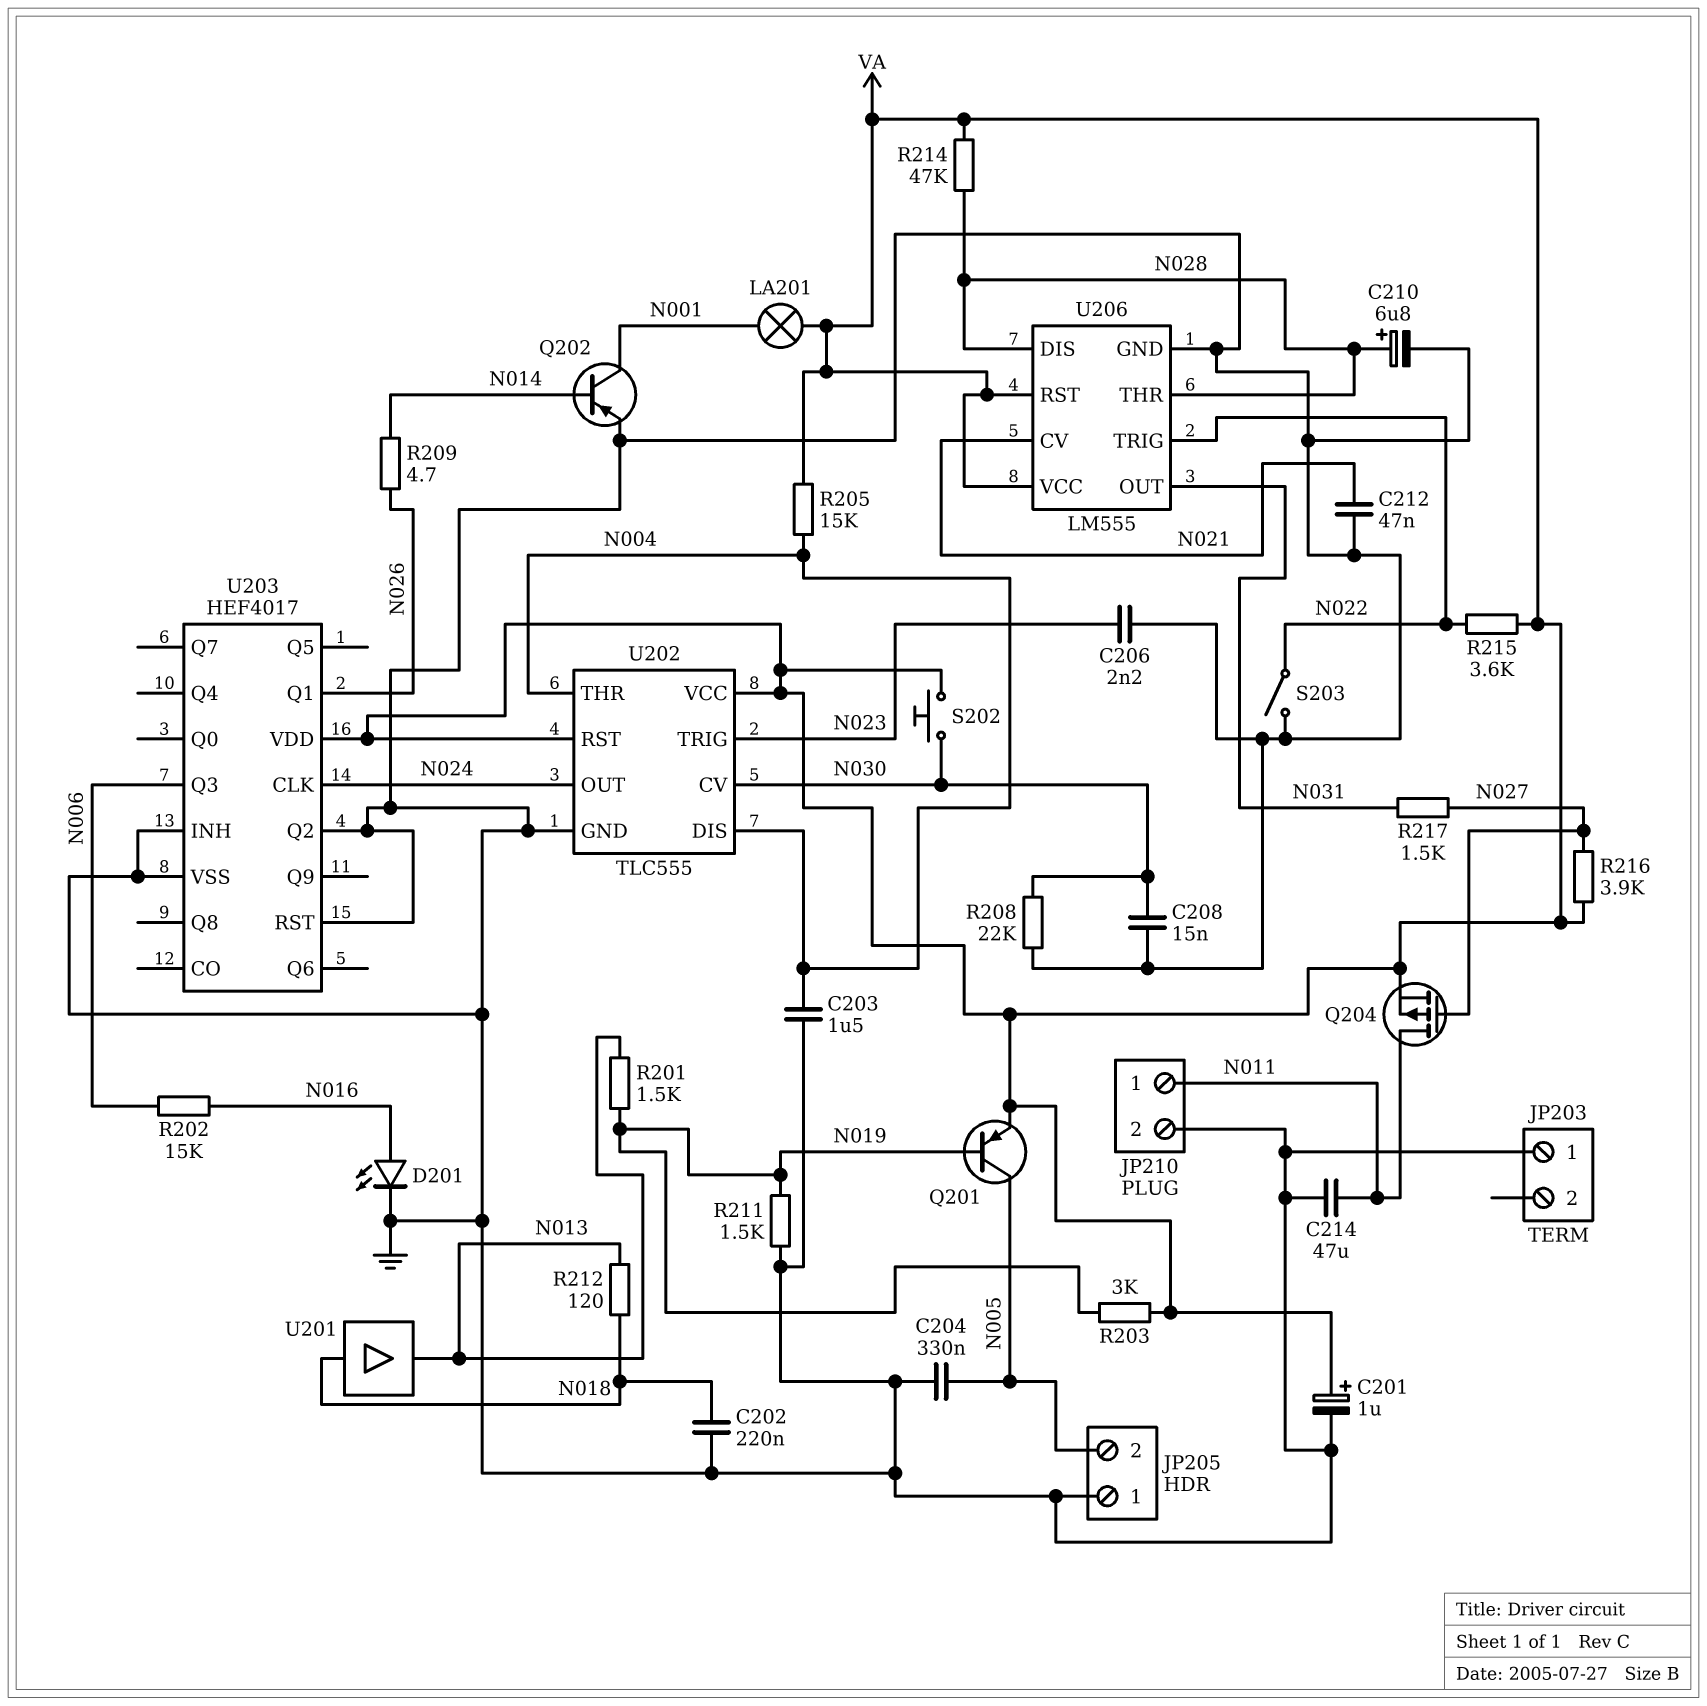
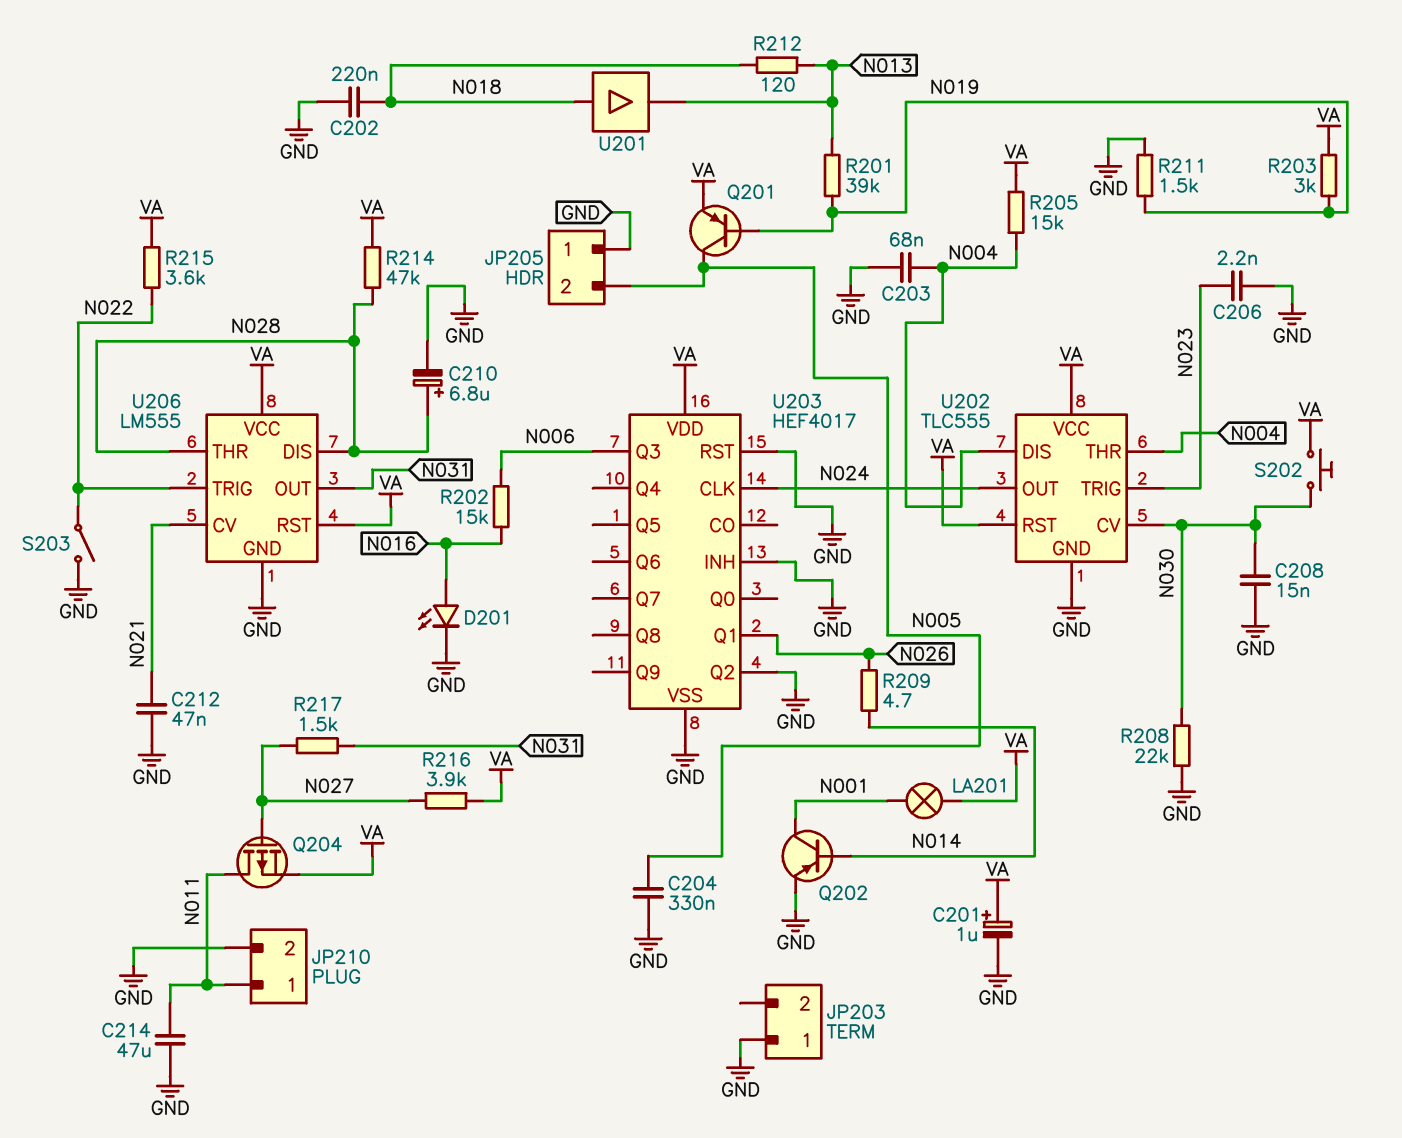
C203: 1.5uF (GND, N004) -> 68nF (GND, N004)
R201: 1.5k (N013, N019) -> 39k (N013, N019)

